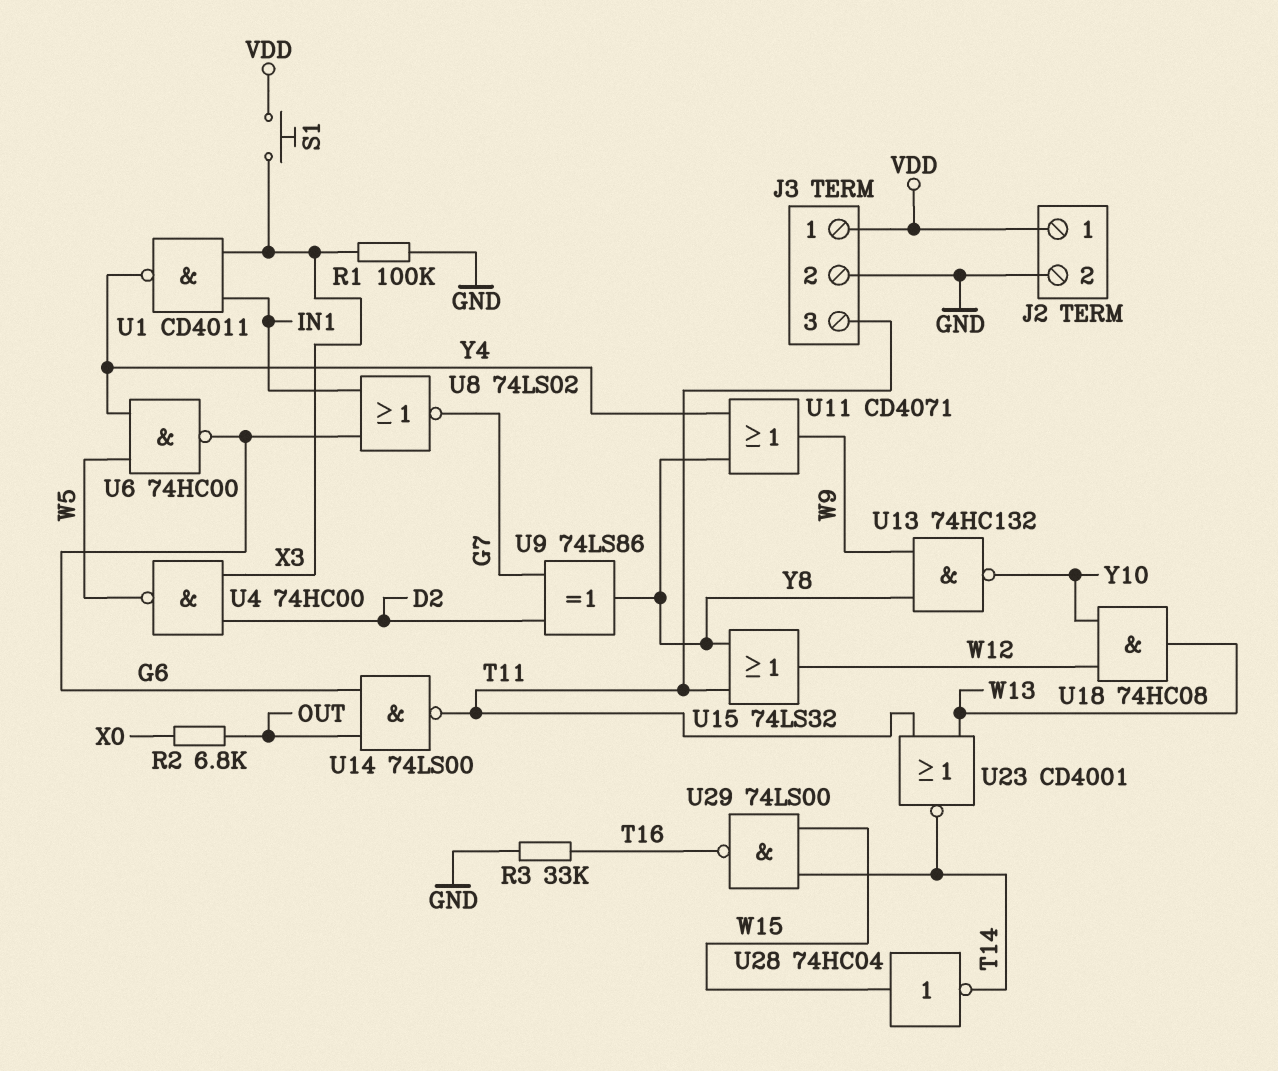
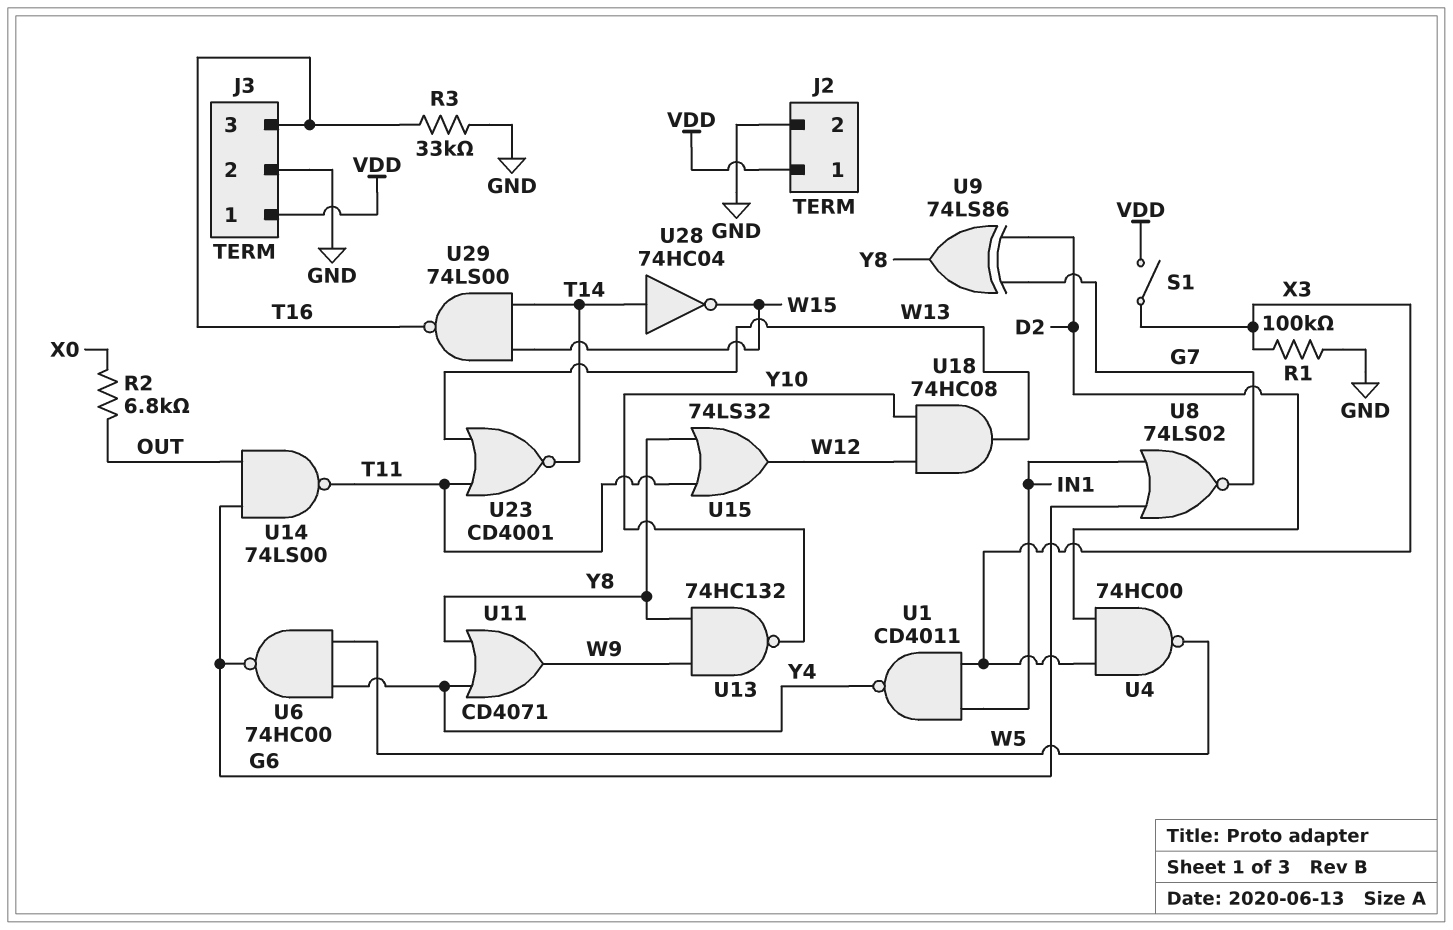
J3 pin 3: T11 -> T16
S1: button (VDD, X3) -> switch (VDD, X3)
U28: NOT 74HC04 (in W15, out T14) -> NOT 74HC04 (in T14, out W15)

